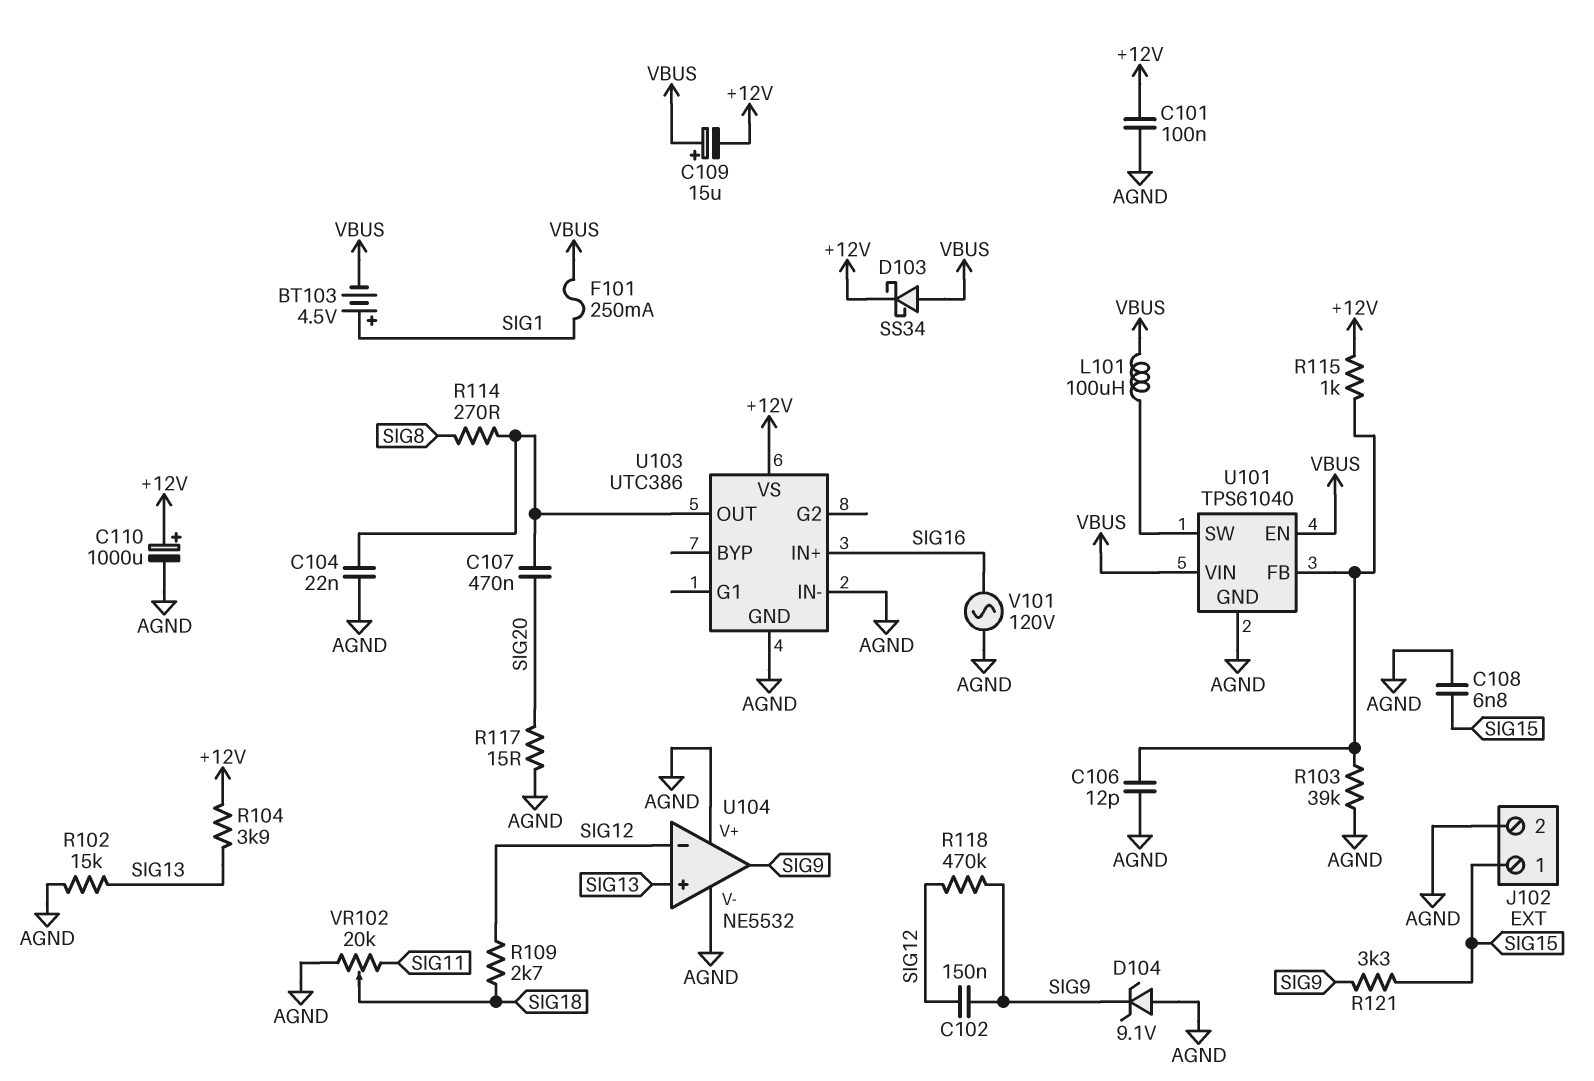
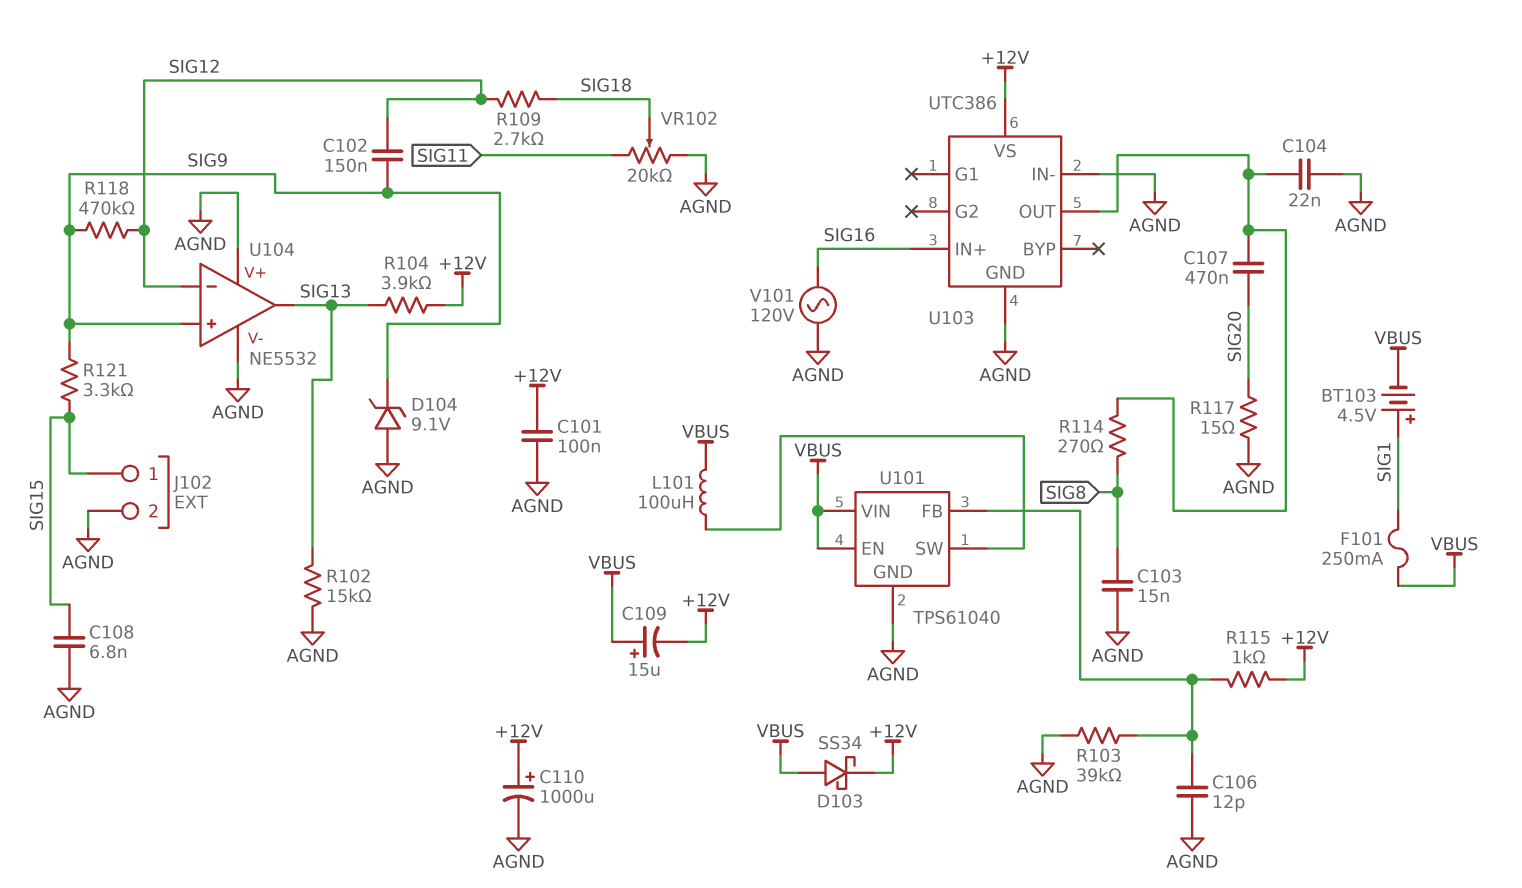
C103: none -> 15nF (AGND, SIG8)
U104 pin in+: SIG13 -> SIG9
U104 pin out: SIG9 -> SIG13

